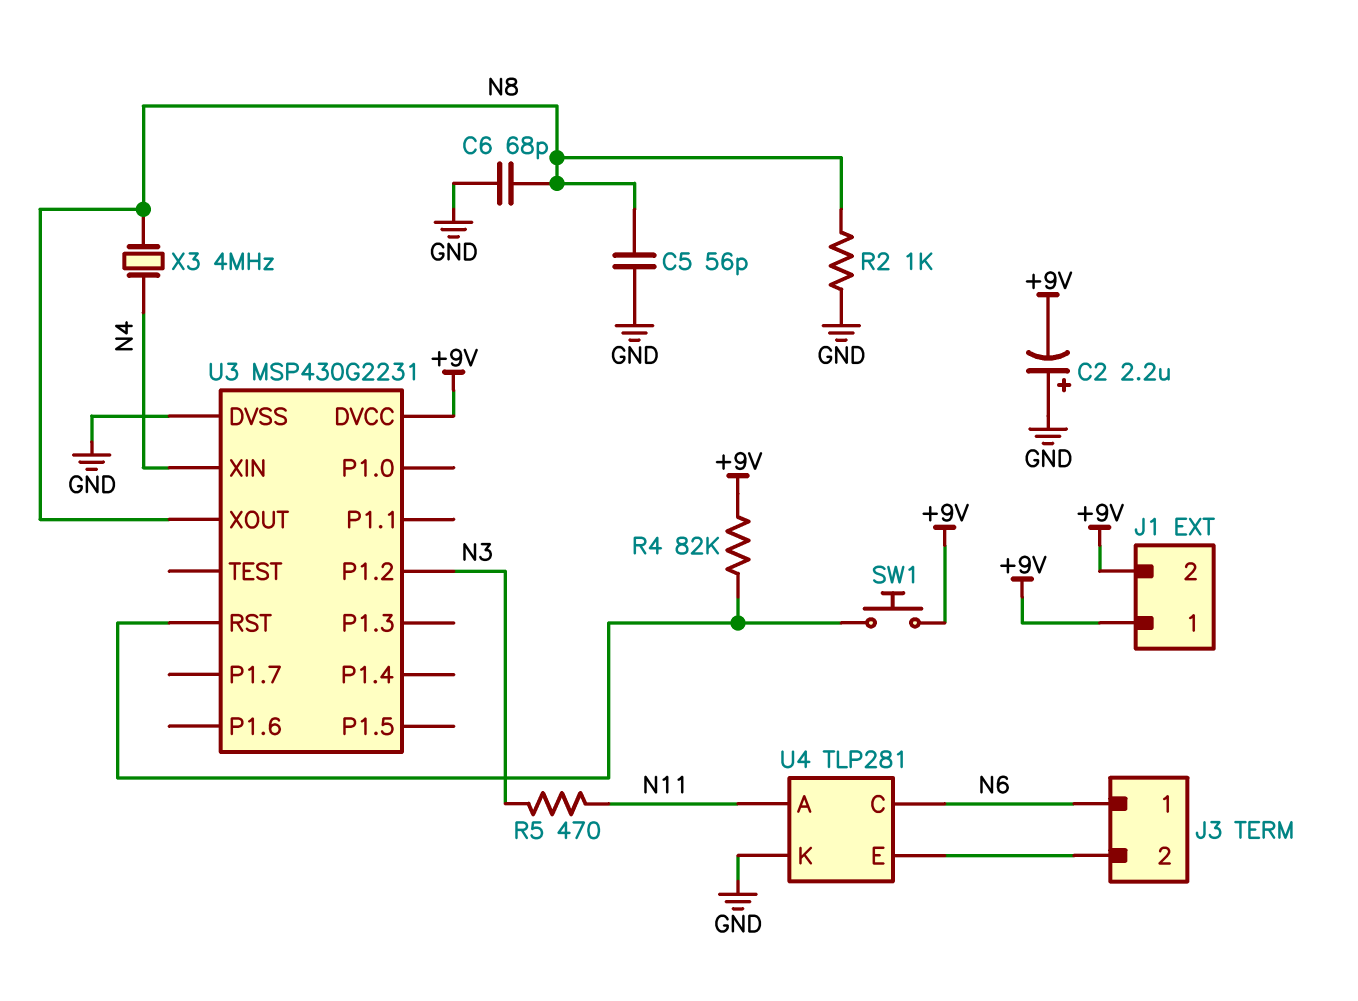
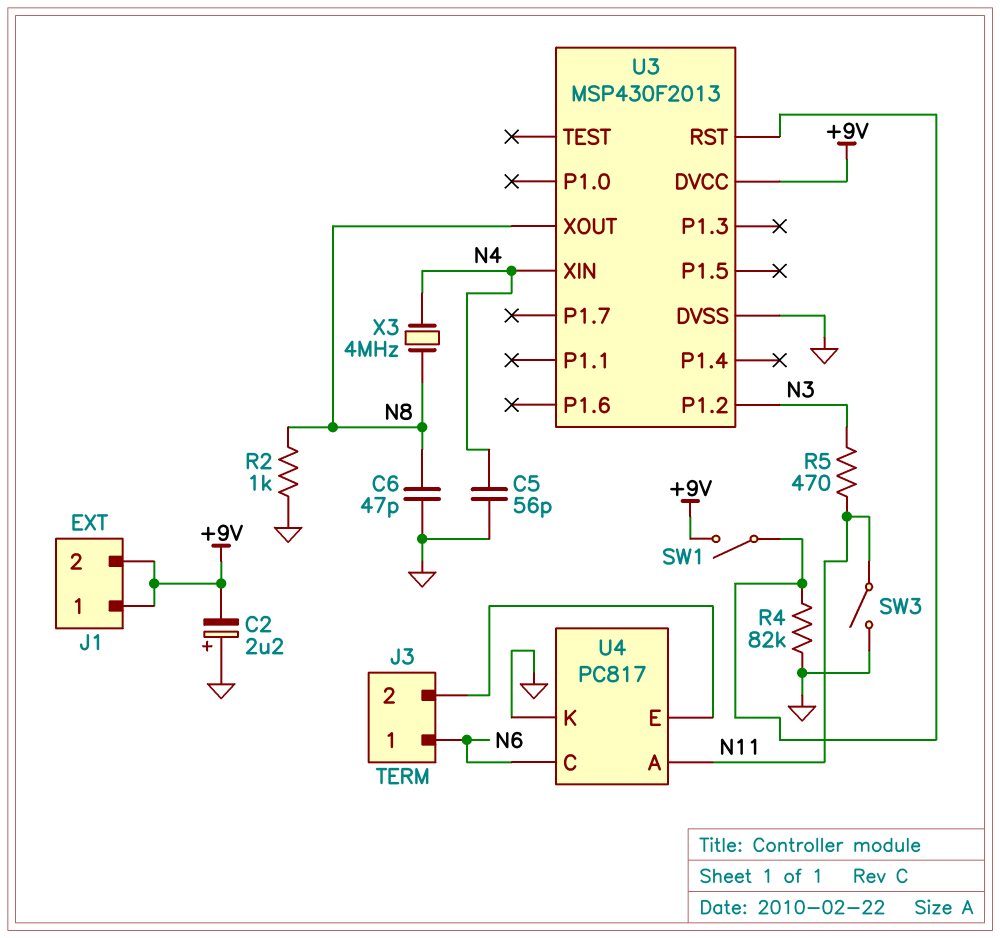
C5: 56pF (GND, N8) -> 56pF (GND, N4)
C6: 68pF (GND, N8) -> 47pF (GND, N8)
R4: 82k (+9V, U3/RST) -> 82k (GND, U3/RST)
SW1: button (+9V, U3/RST) -> switch (+9V, U3/RST)
SW3: none -> switch (GND, N11)
U3: MSP430G2231 -> MSP430F2013
U4: TLP281 -> PC817

